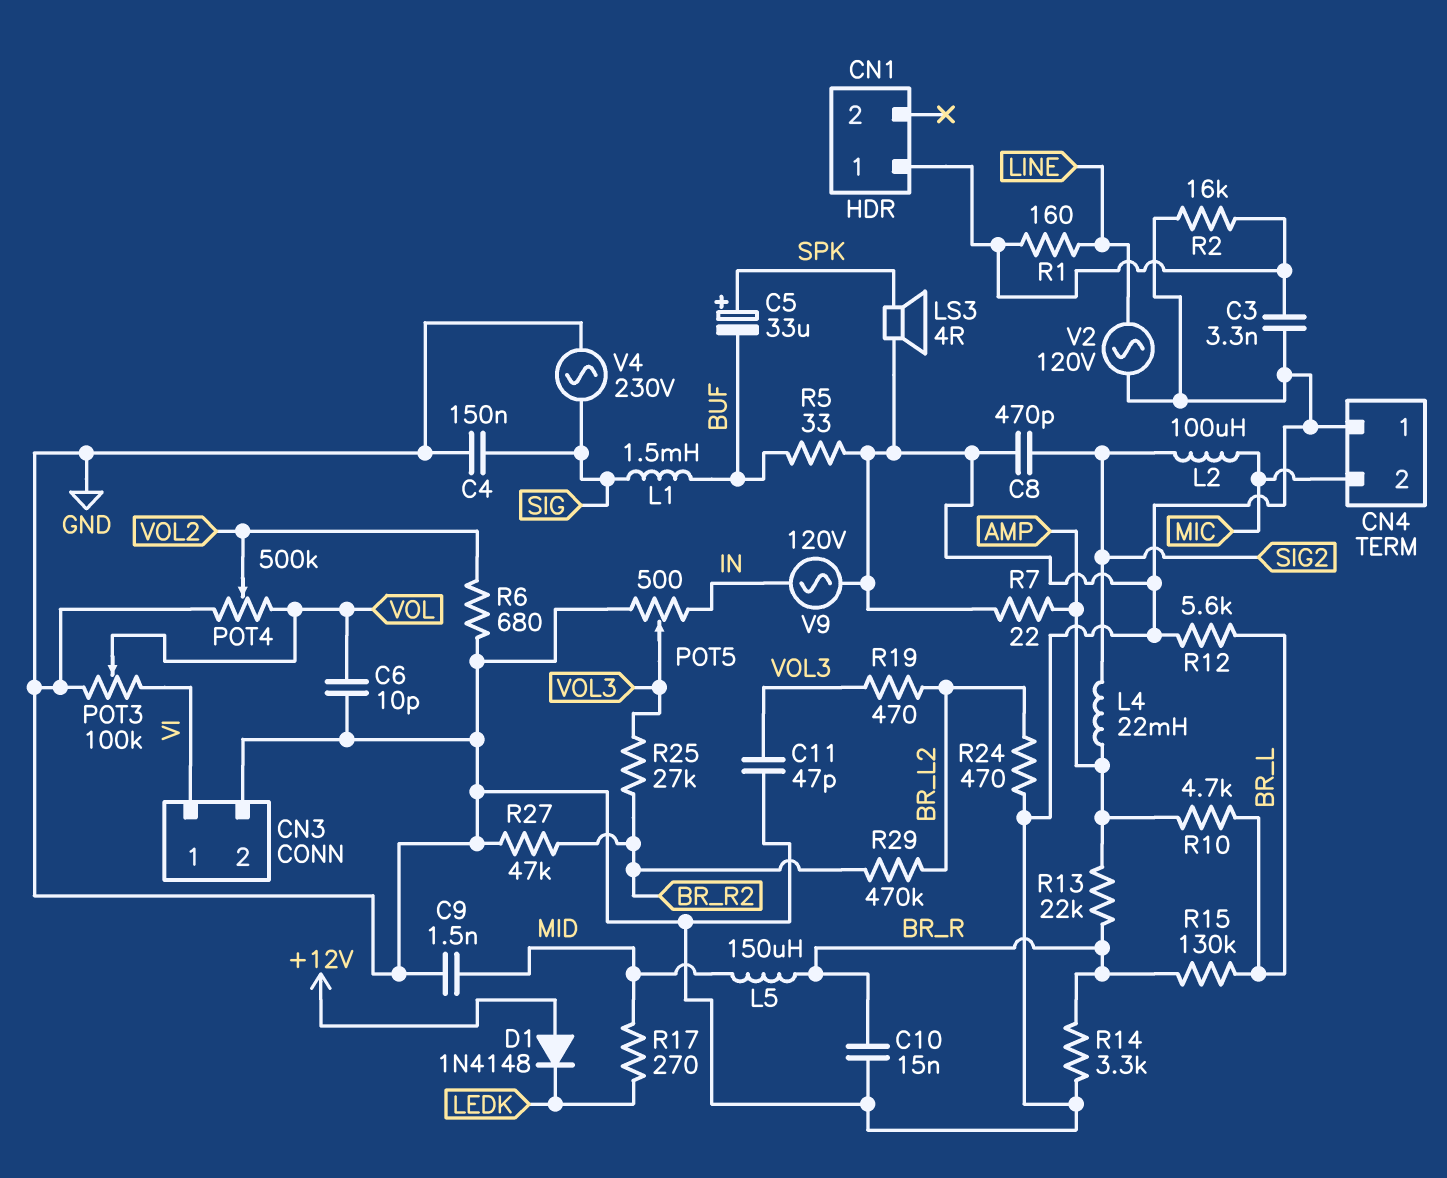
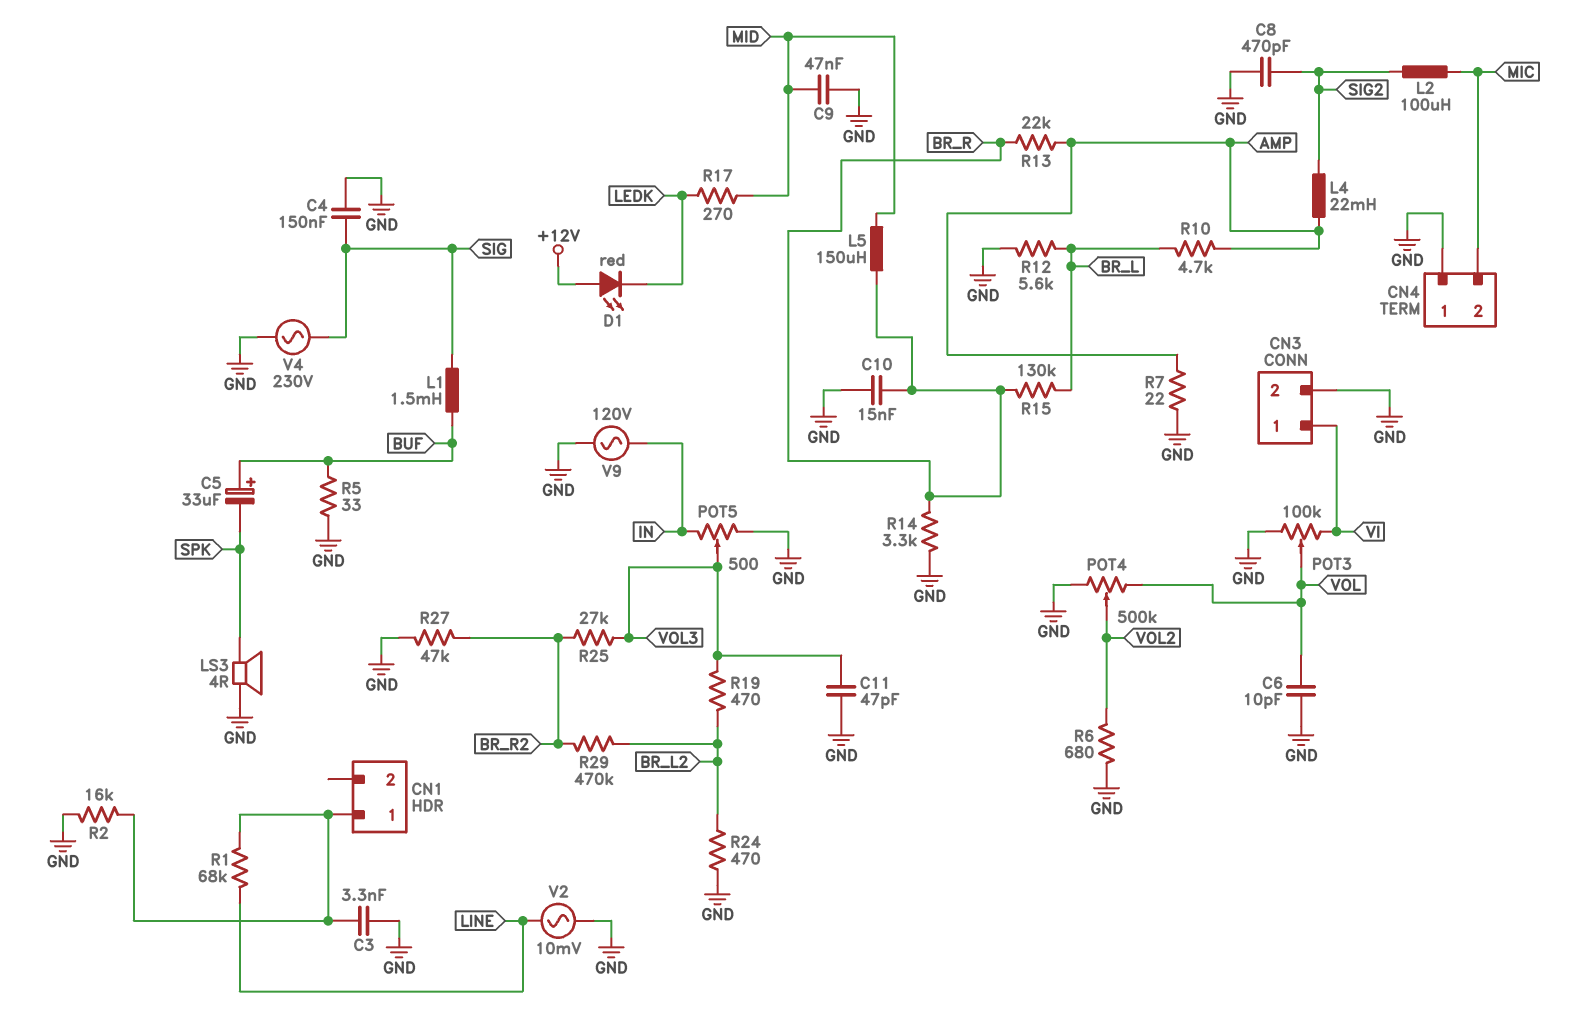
C5: 33uF (plus SPK, minus BUF) -> 33uF (plus BUF, minus SPK)
C9: 1.5nF (GND, MID) -> 47nF (GND, MID)
D1: diode 1N4148 (A +12V, K LEDK) -> LED red (A +12V, K LEDK)
R1: 160 (CN1/1, LINE) -> 68k (CN1/1, LINE)
V2: AC 120V (GND, LINE) -> AC 10mV (GND, LINE)

